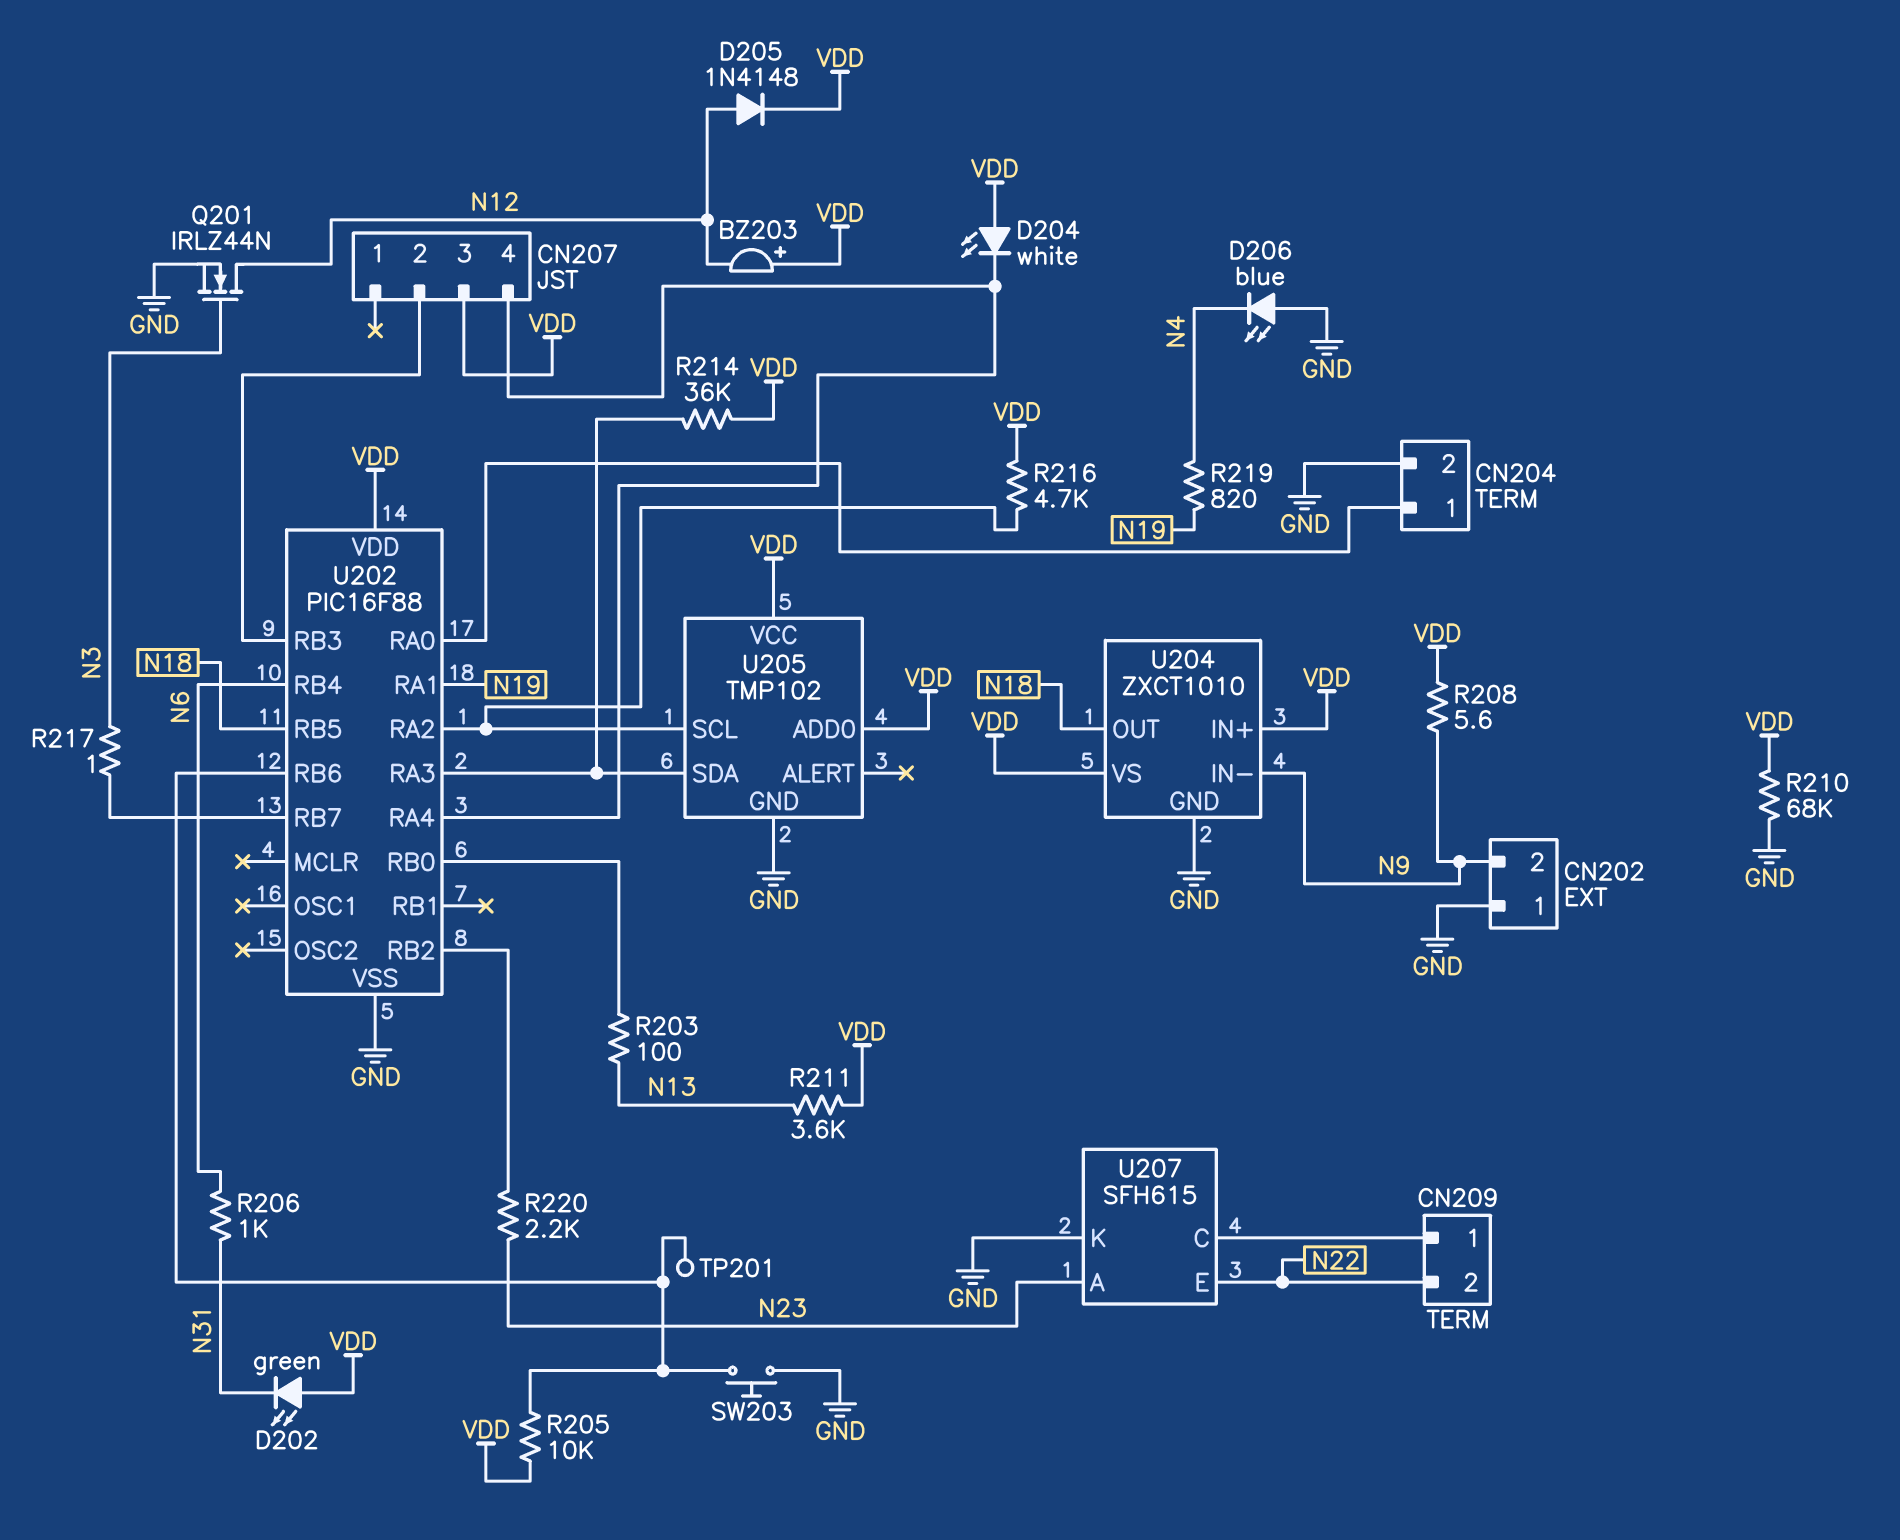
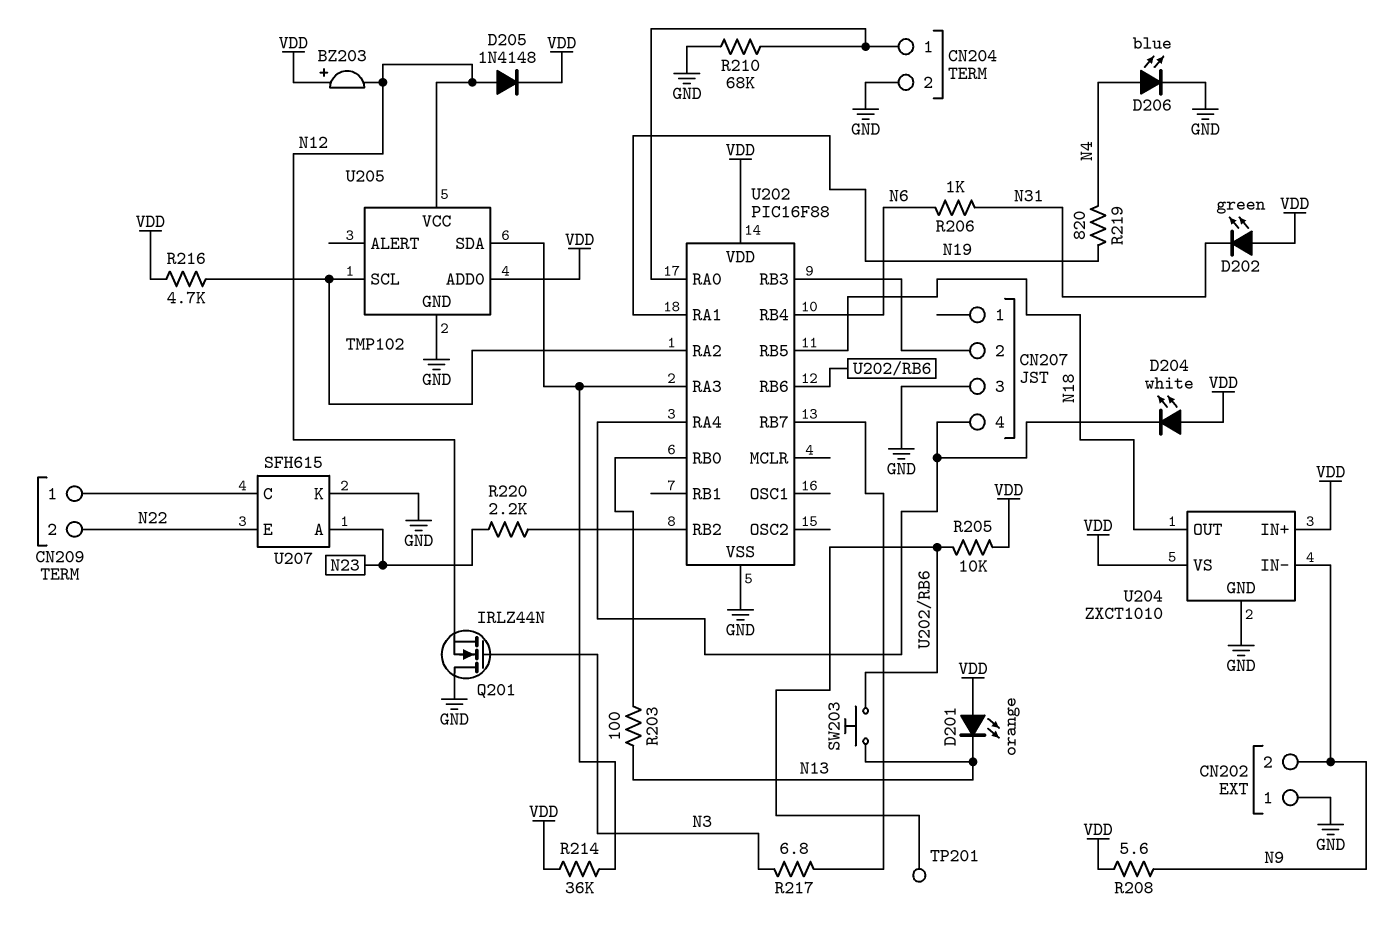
CN207 pin 3: VDD -> GND
D201: none -> LED orange (A VDD, K N13)
D206: LED blue (A GND, K N4) -> LED blue (A N4, K GND)
Q201: NMOS IRLZ44N (G N3, D N12, S GND) -> NMOS IRLZ44N (G N3, D GND, S N12)
R210: 68k (GND, VDD) -> 68k (CN204/1, GND)
R211: 3.6k (N13, VDD) -> none
R217: 1 (N3, U202/RB7) -> 6.8 (N3, U202/RB7)
SW203: button (GND, U202/RB6) -> button (N13, U202/RB6)
U205 pin VCC: VDD -> N12

